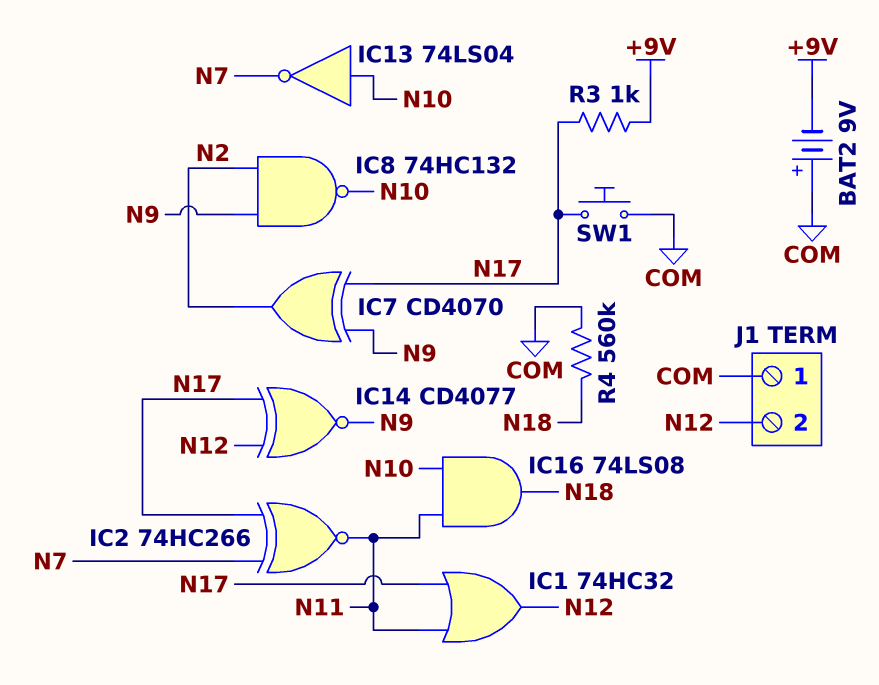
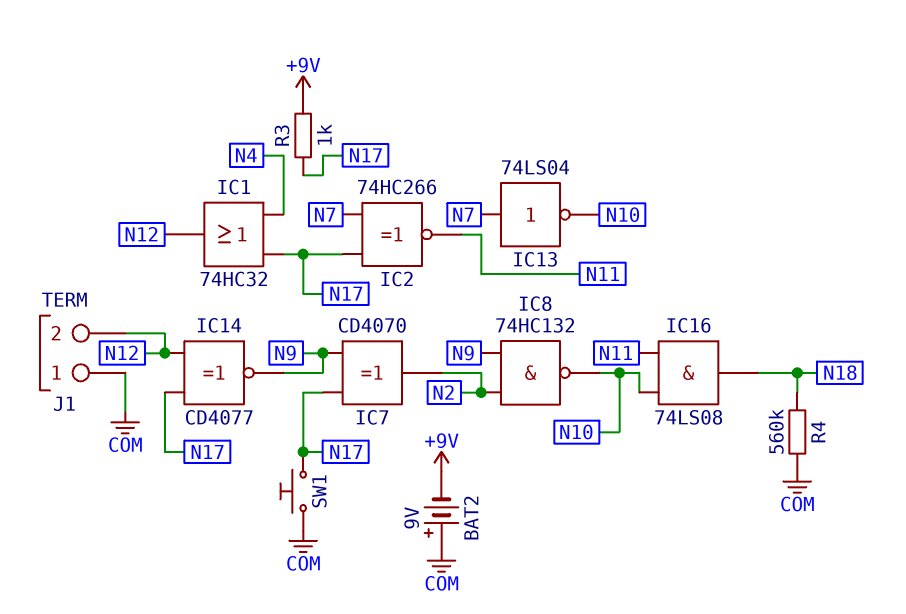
IC1: OR 74HC32 (in N11, in N17, out N12) -> OR 74HC32 (in N4, in N17, out N12)
IC13: NOT 74LS04 (in N10, out N7) -> NOT 74LS04 (in N7, out N10)

